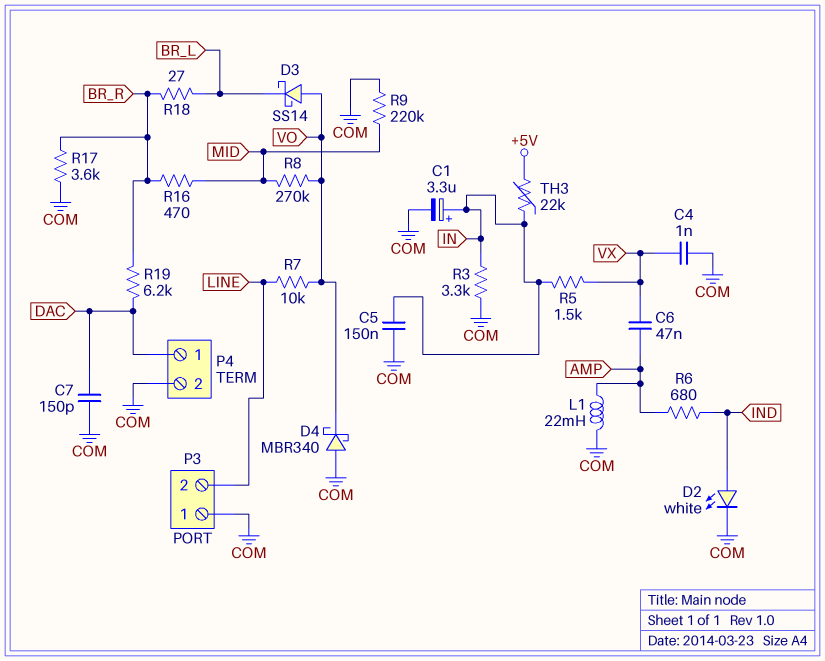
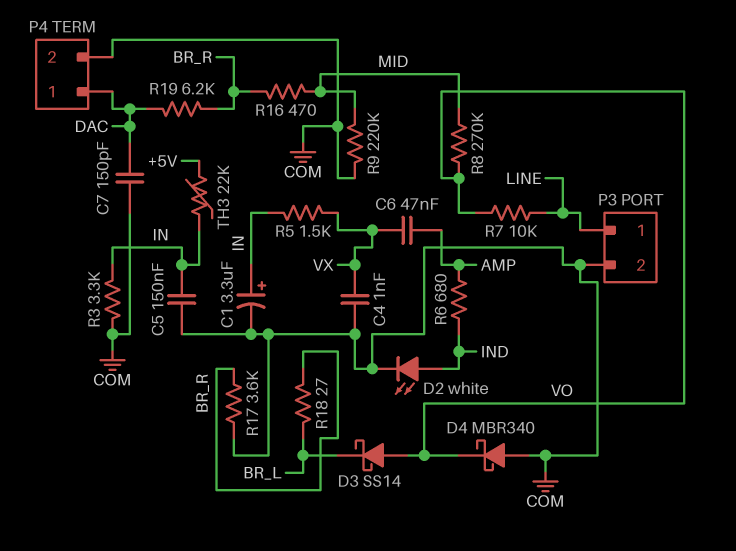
L1: 22mH (AMP, COM) -> none
P3 pin 1: COM -> LINE
P3 pin 2: LINE -> COM

